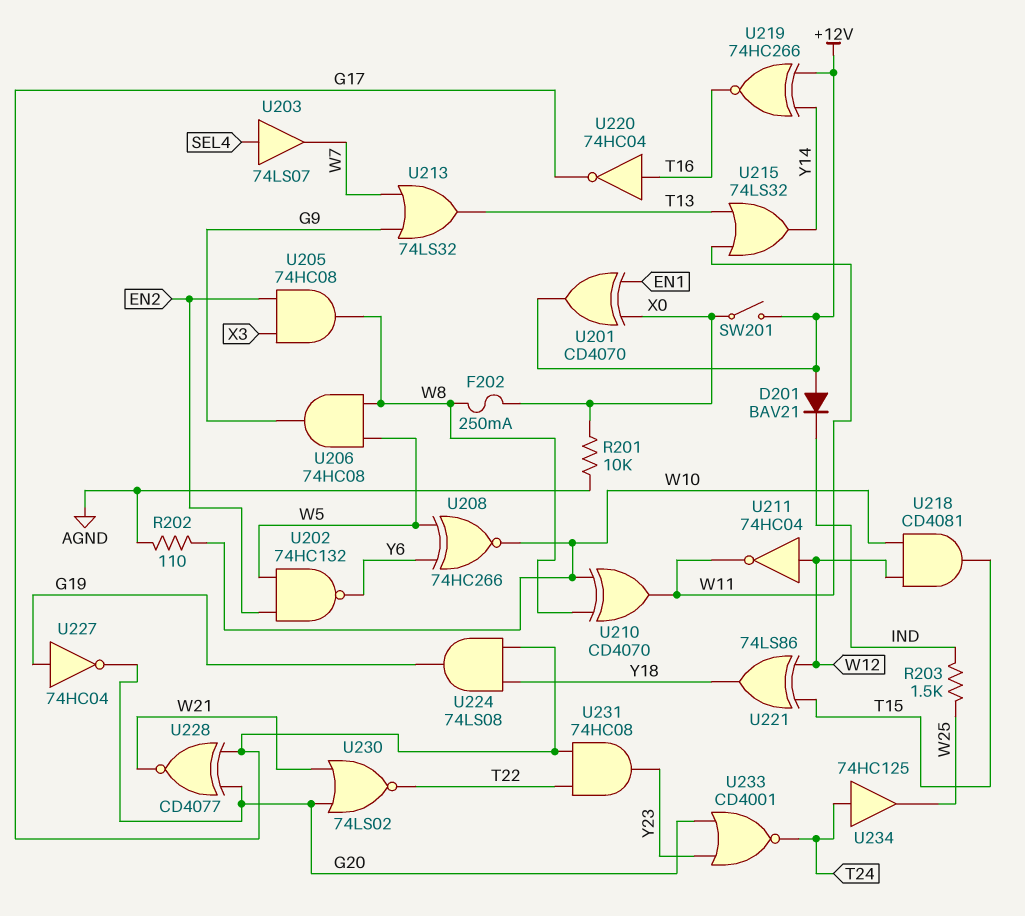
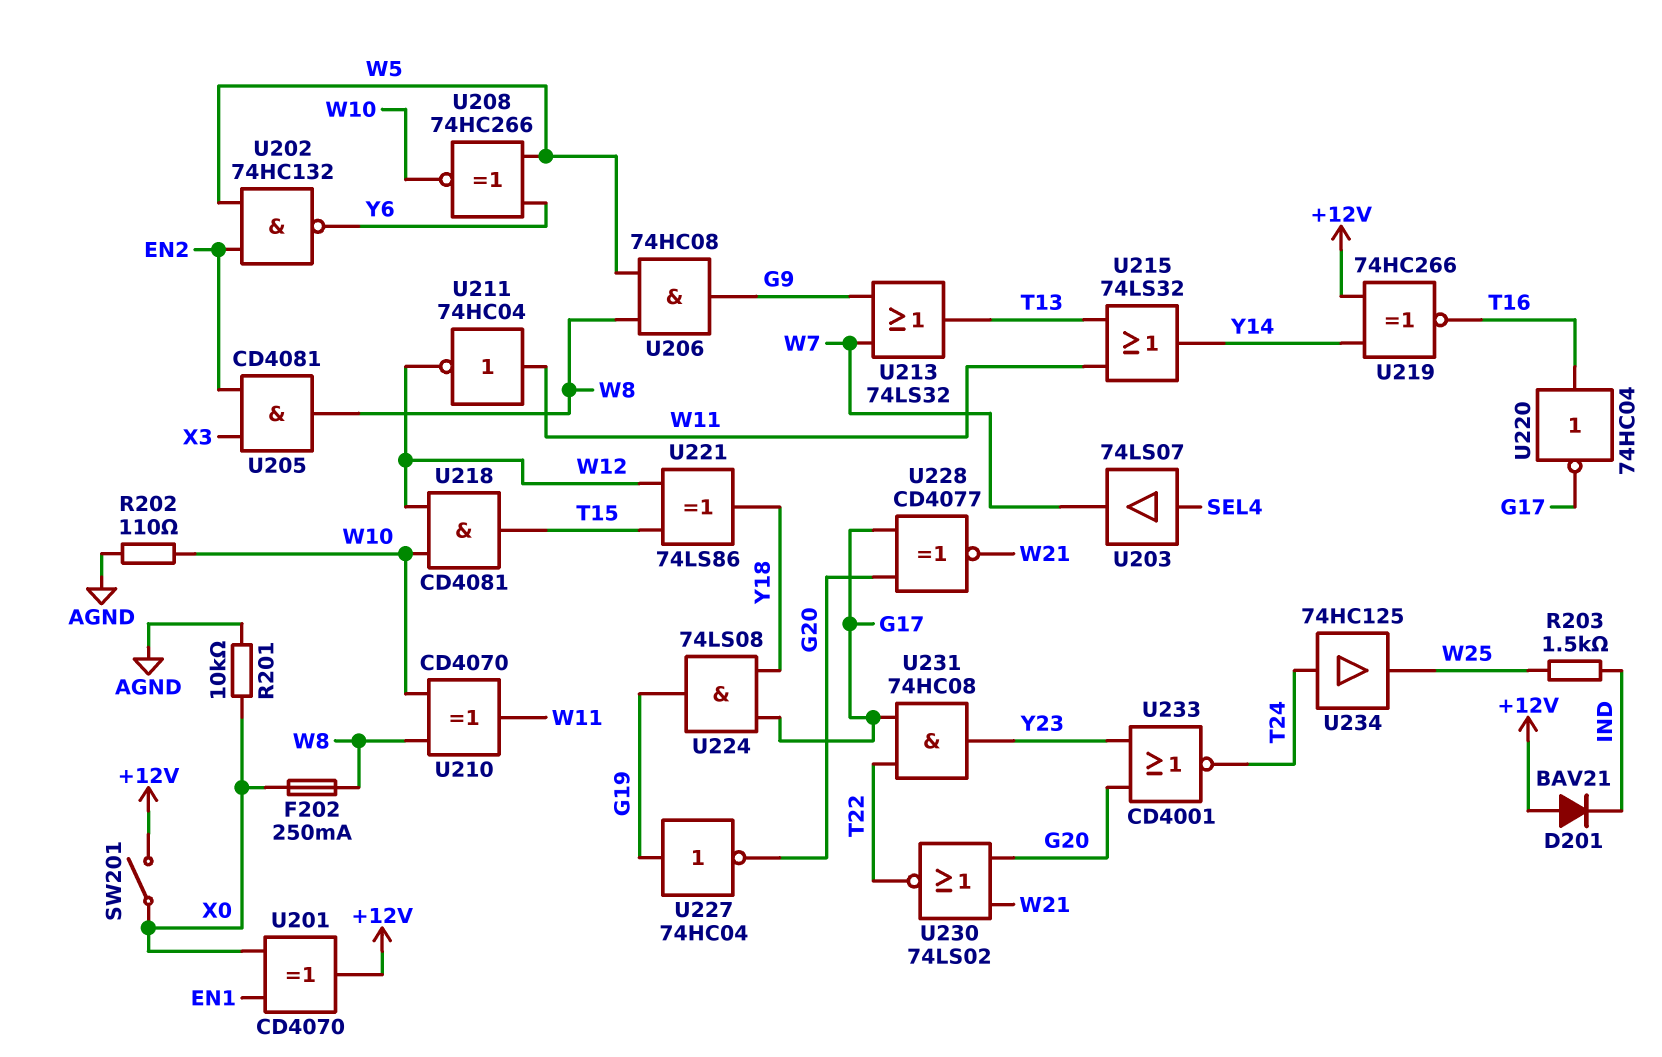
U205: AND 74HC08 (in EN2, in X3, out W8) -> AND CD4081 (in EN2, in X3, out W8)
U211: NOT 74HC04 (in W12, out W11) -> NOT 74HC04 (in W11, out W12)

